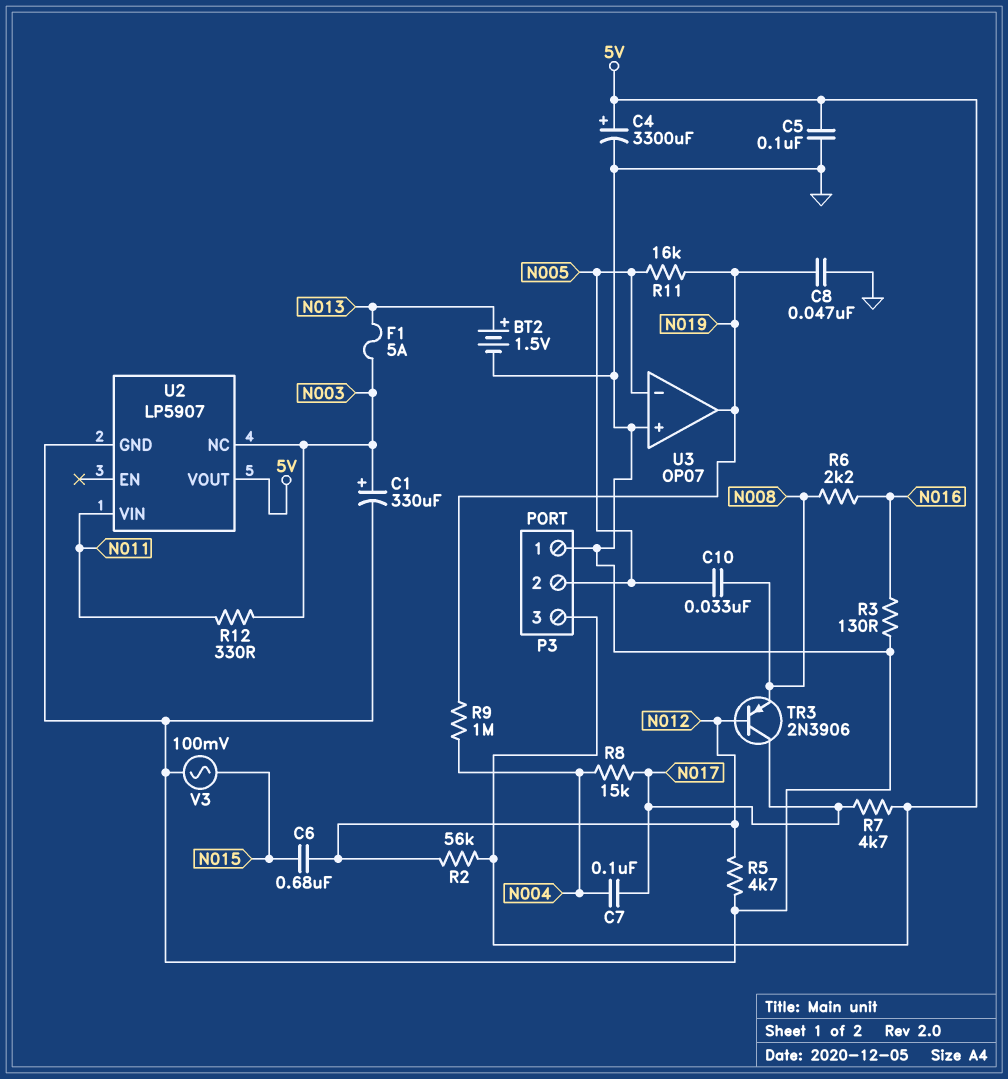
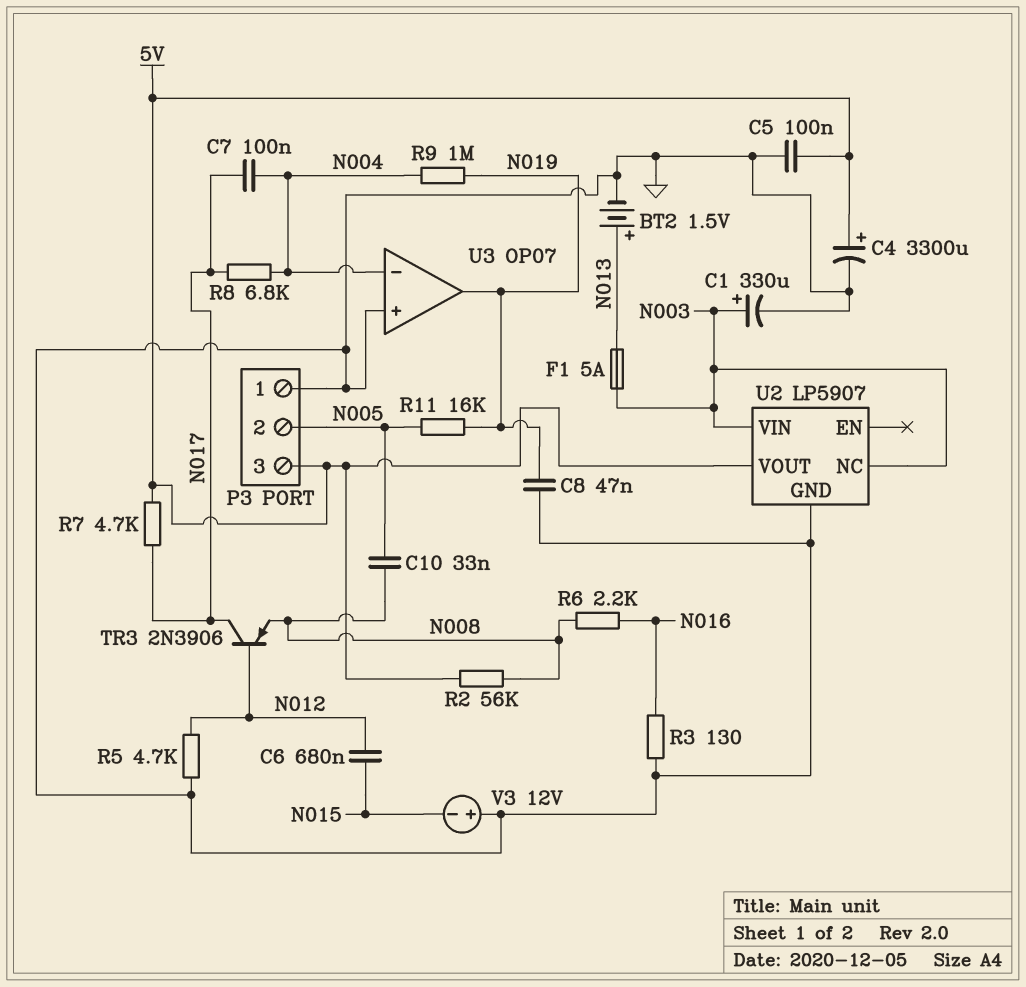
R2: 56k (5V, N012) -> 56k (5V, N008)
R8: 15k (N004, N017) -> 6.8k (N004, N017)
R12: 330 (N003, N011) -> none
U2 pin VIN: N011 -> N003
U3 pin in-: N005 -> N004
V3: AC 100mV (GND, N015) -> 12V (plus GND, minus N015)

